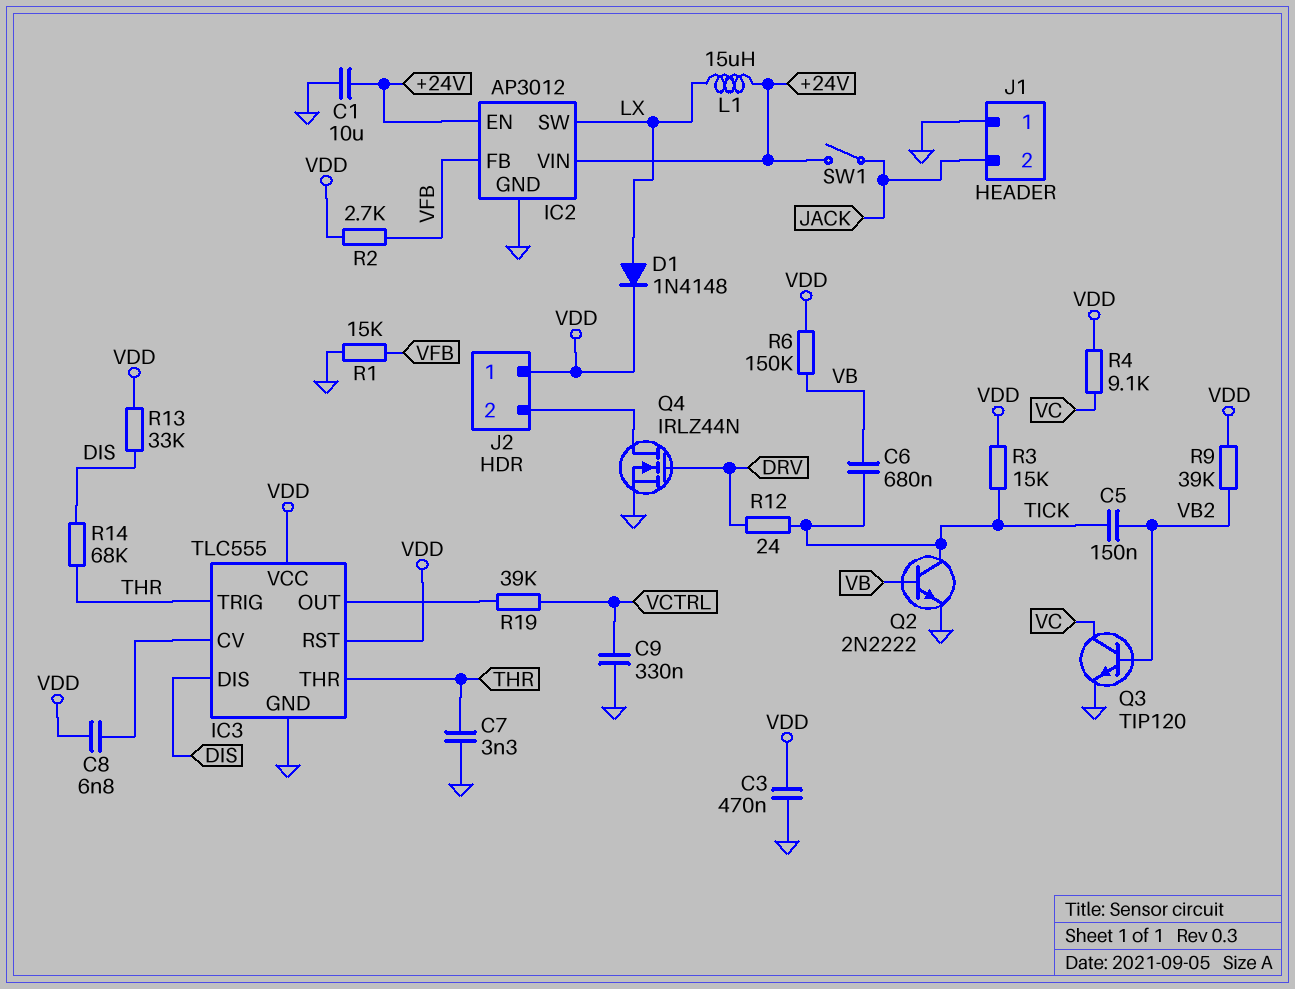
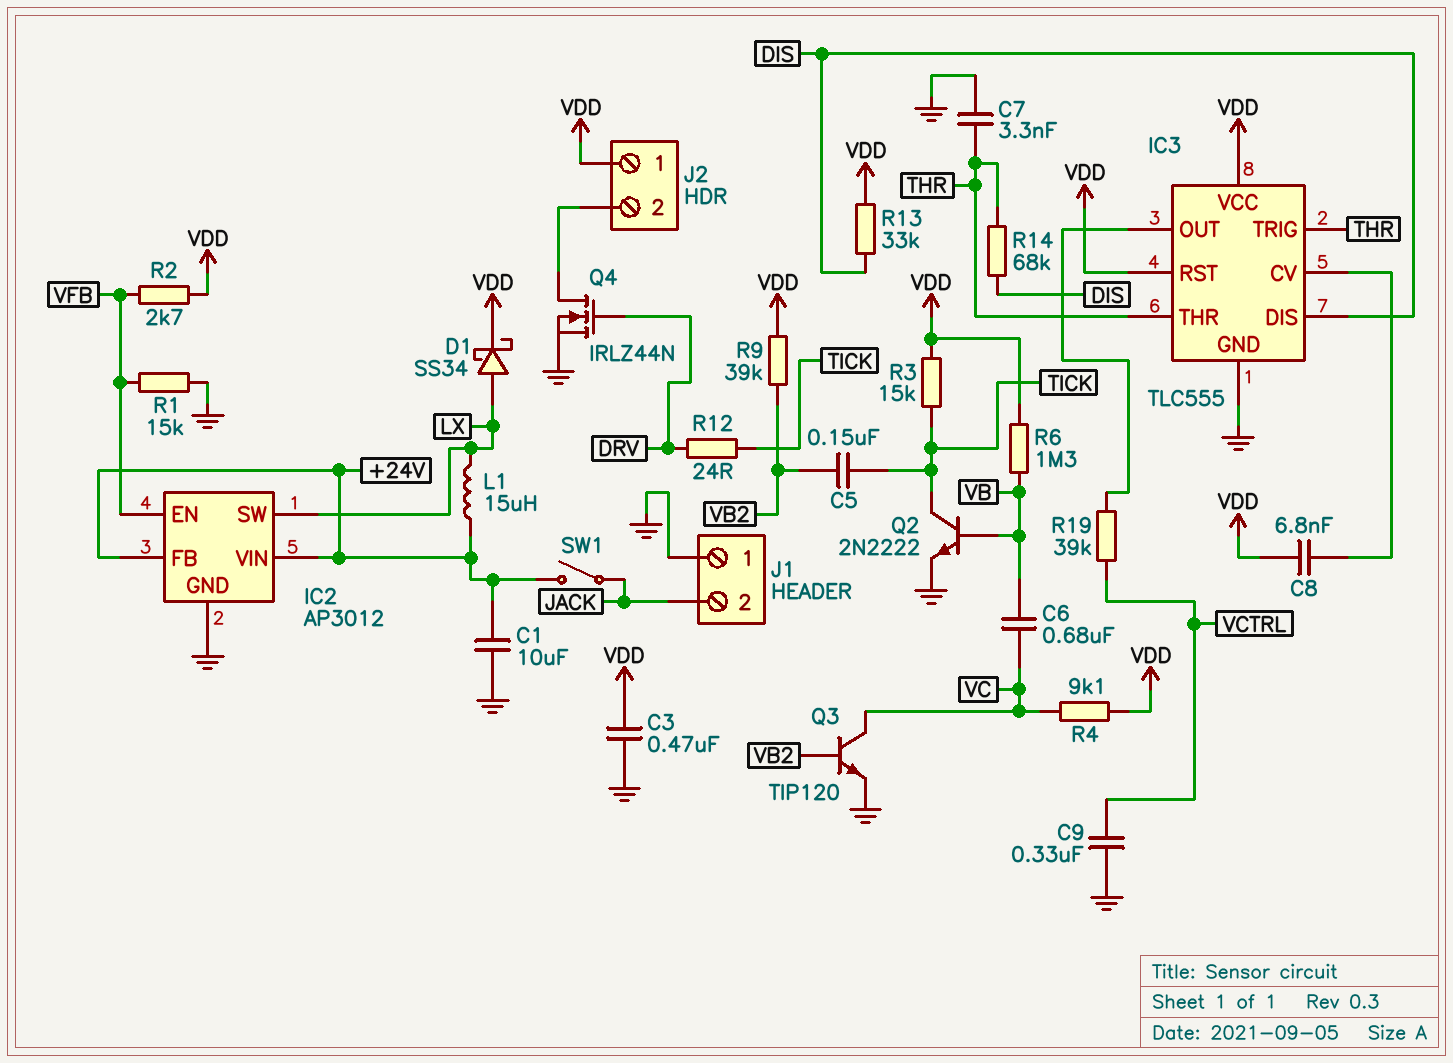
C6: 680nF (TICK, VB) -> 680nF (VB, VC)
D1: diode 1N4148 (A LX, K VDD) -> schottky SS34 (A LX, K VDD)
IC2 pin EN: +24V -> VFB
IC2 pin FB: VFB -> +24V
R6: 150k (VB, VDD) -> 1.3M (VB, VDD)

